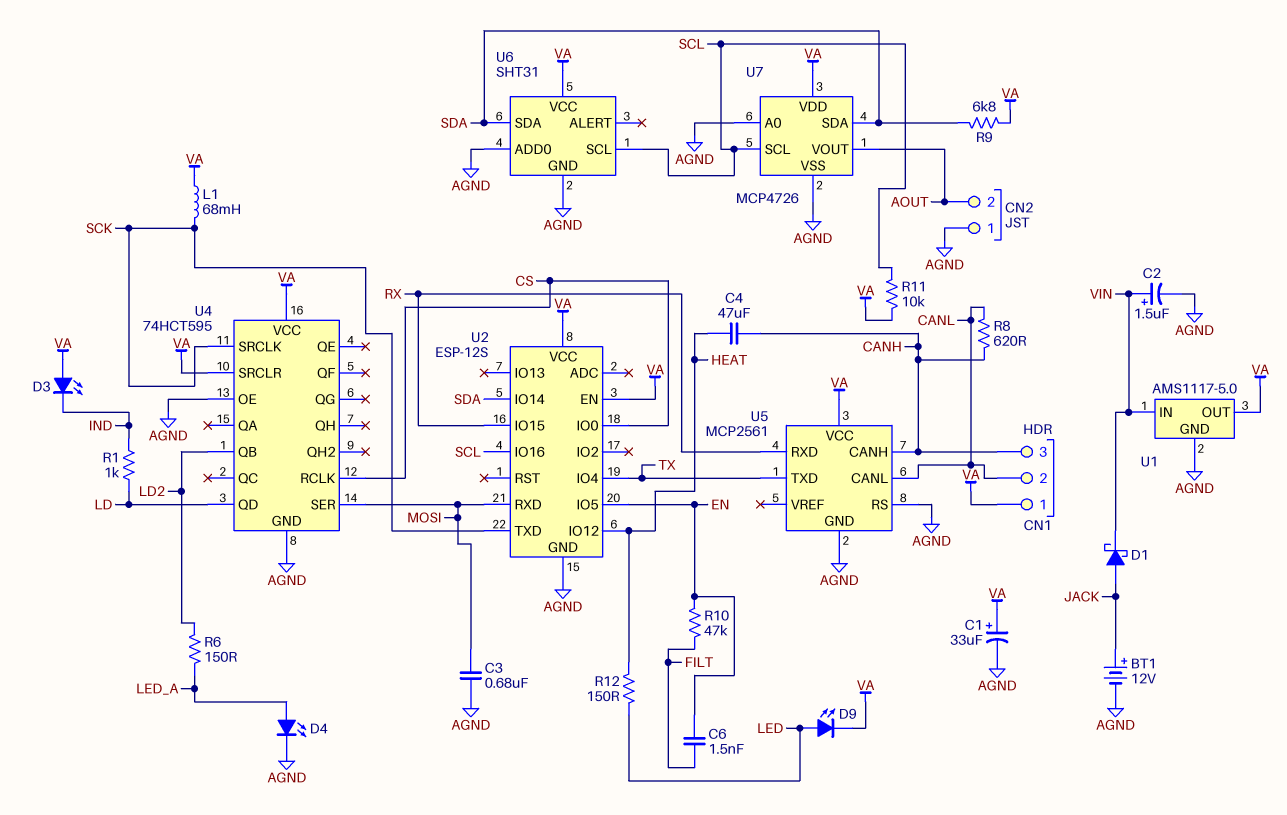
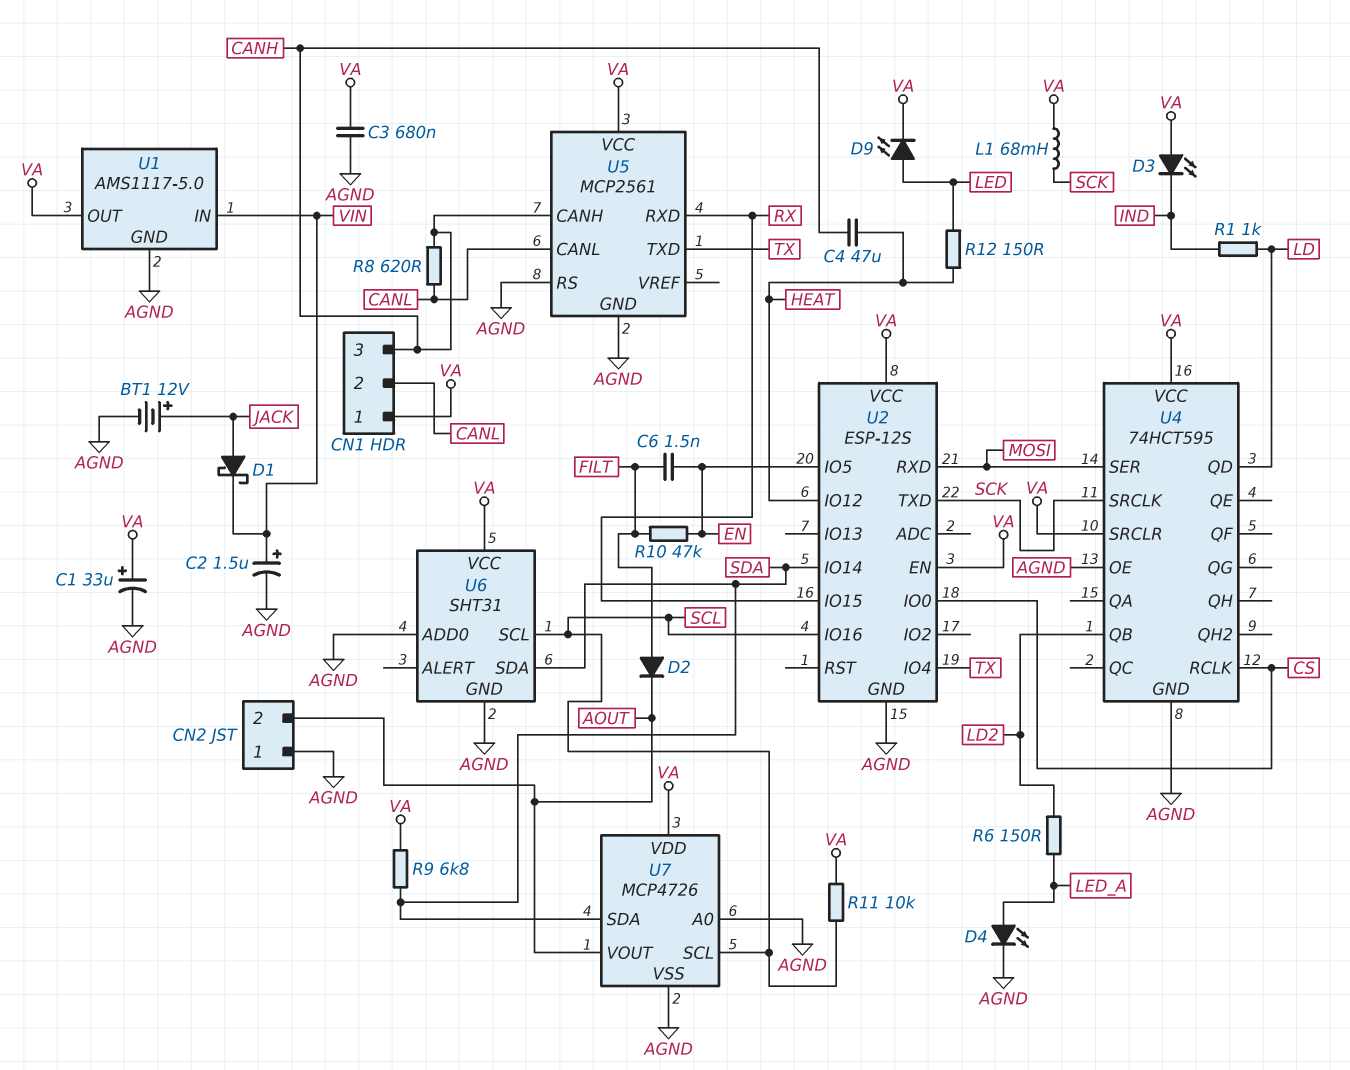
C3: 680nF (AGND, MOSI) -> 680nF (AGND, VA)
D2: none -> diode (A FILT, K AOUT)

